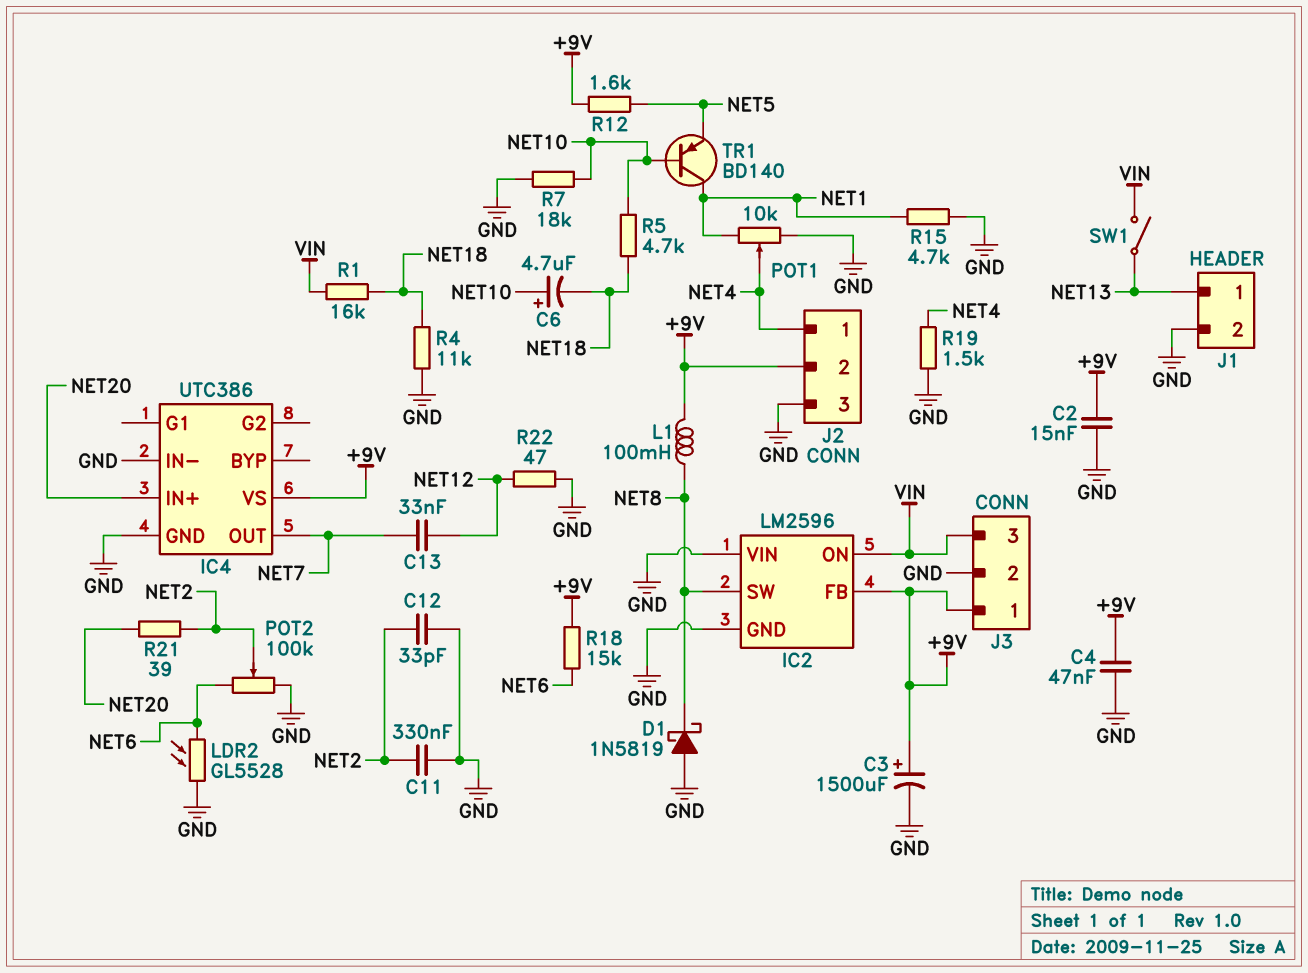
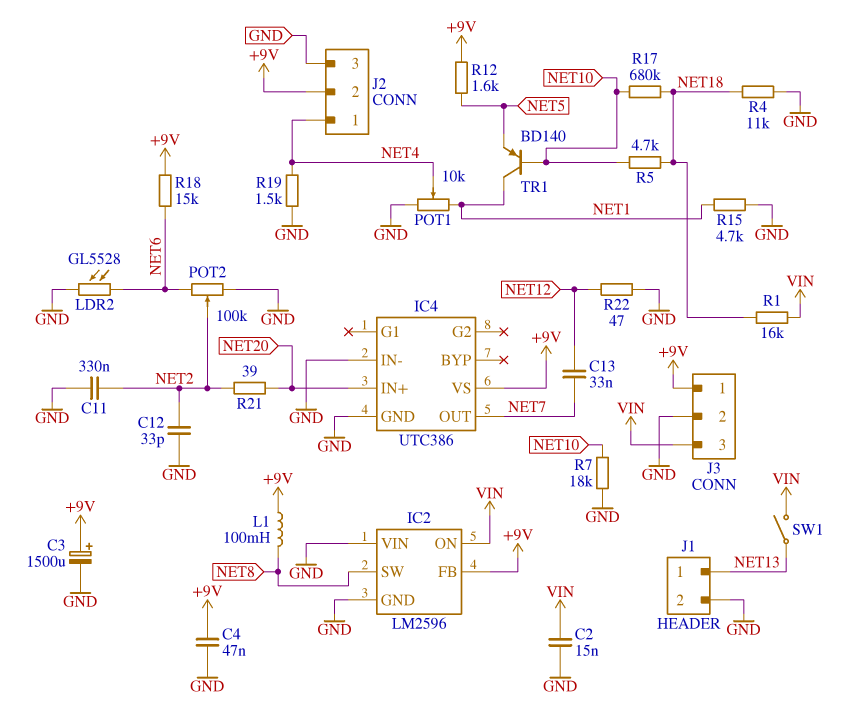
C2: 15nF (+9V, GND) -> 15nF (GND, VIN)
C6: 4.7uF (plus NET10, minus NET18) -> none
D1: schottky 1N5819 (A GND, K NET8) -> none
R17: none -> 680k (NET10, NET18)

